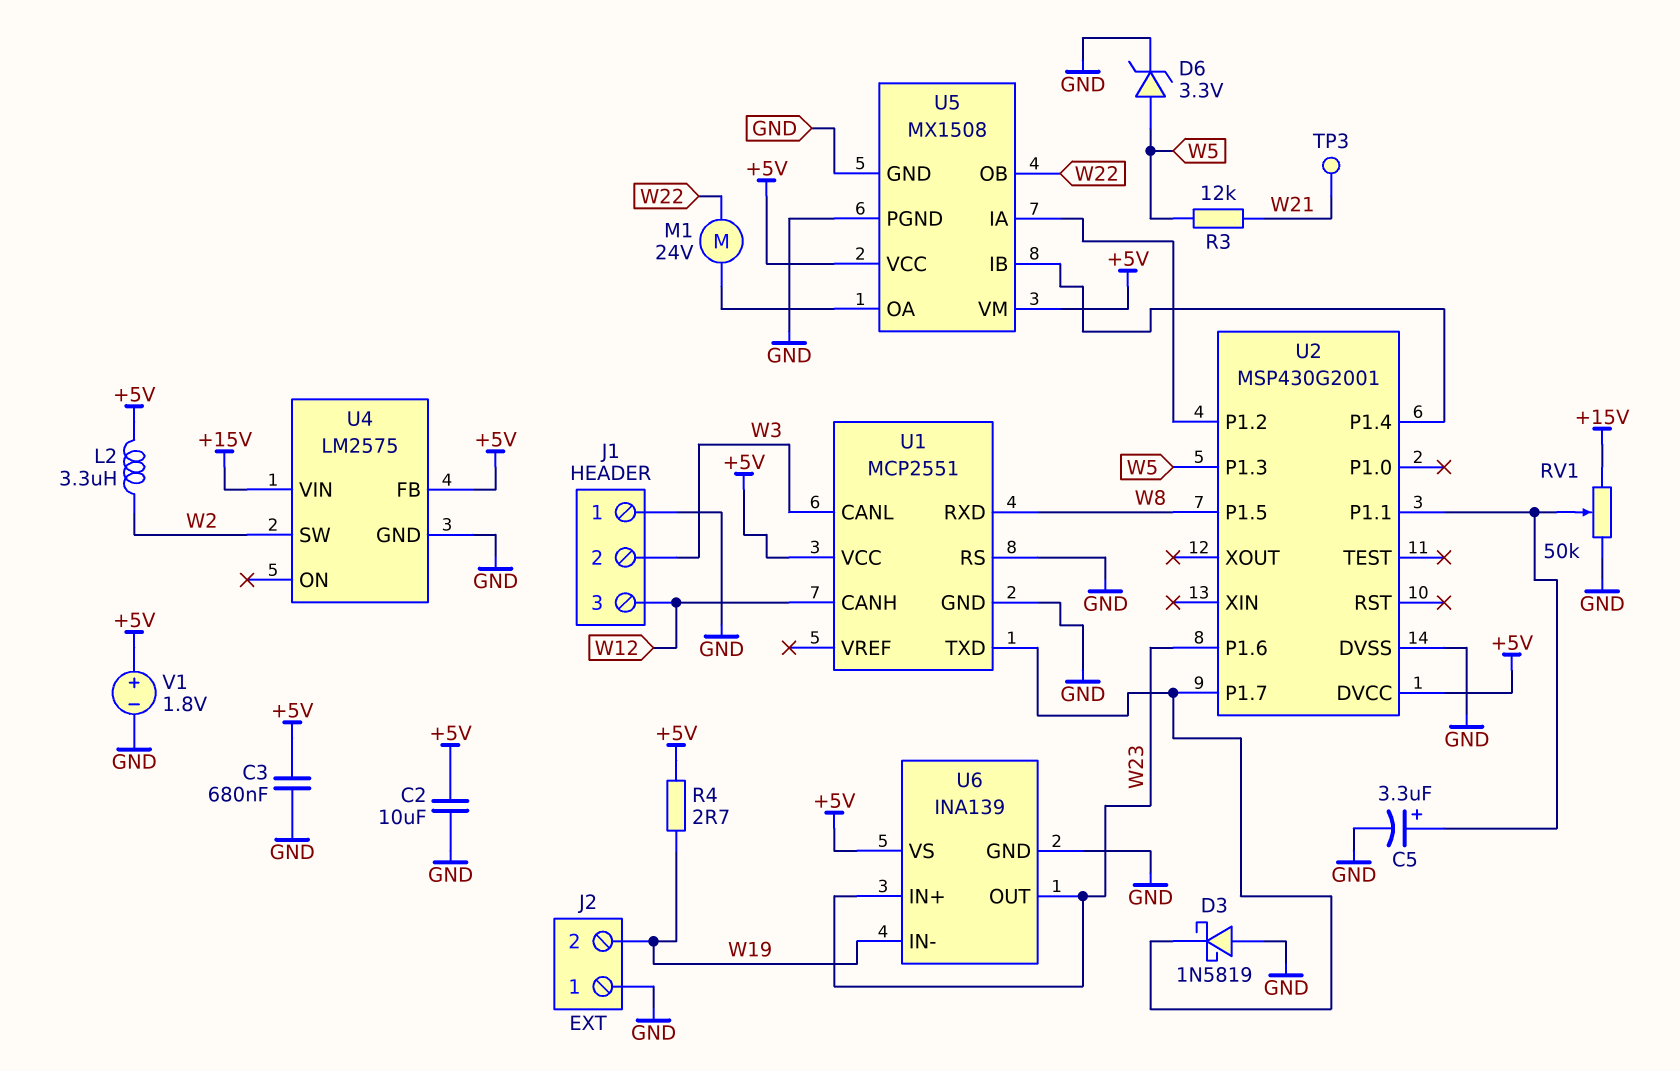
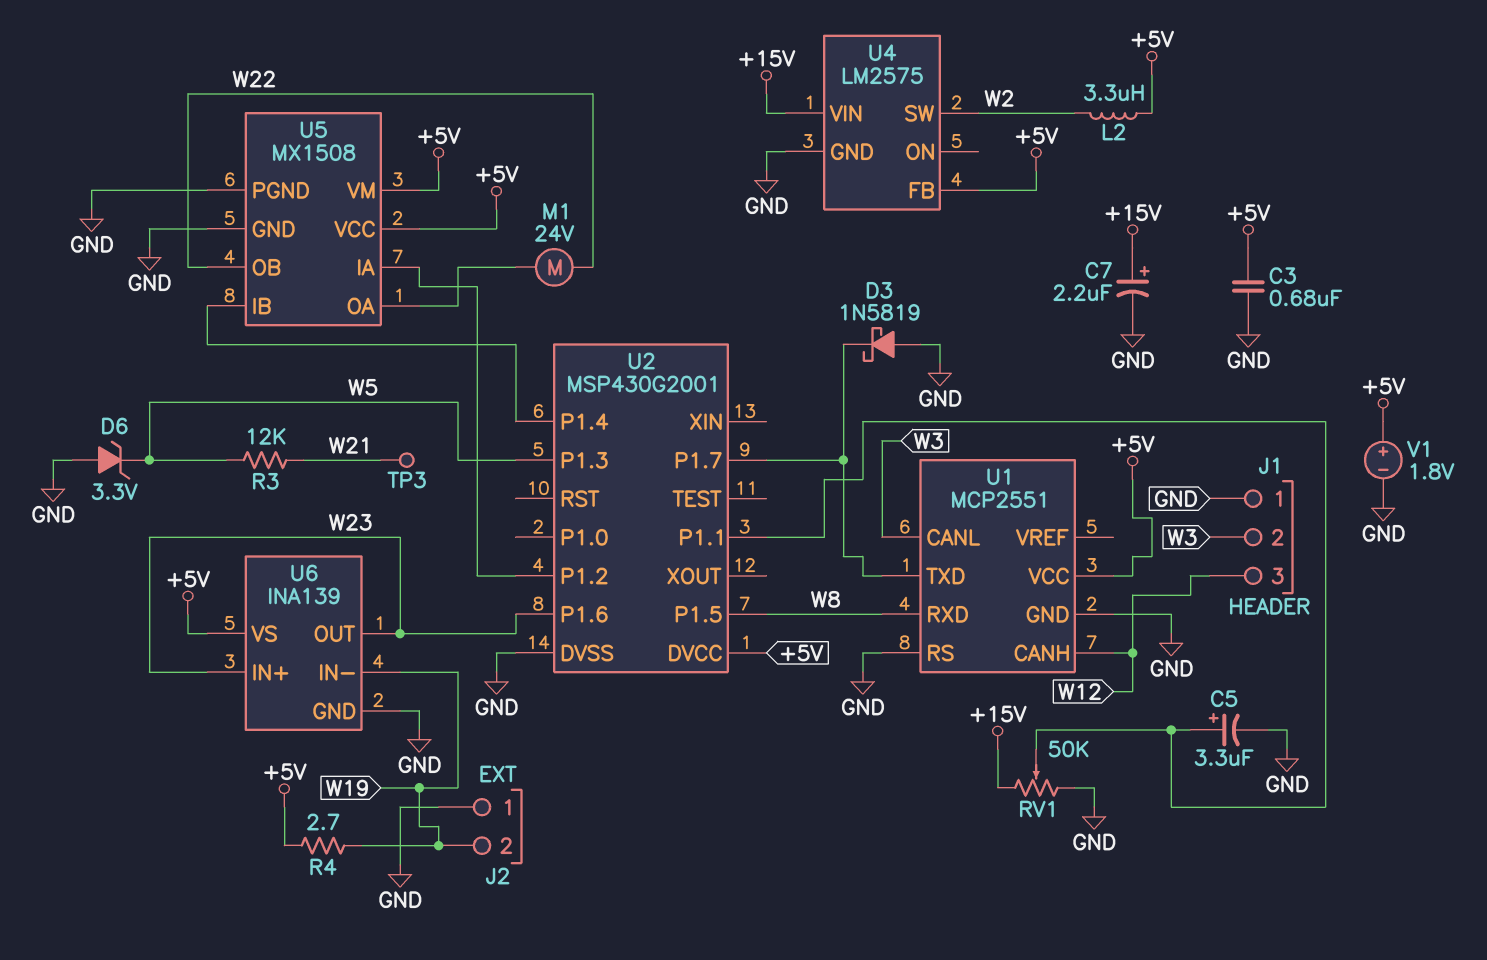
C2: 10uF (+5V, GND) -> none
C7: none -> 2.2uF (plus +15V, minus GND)
D6: zener 3.3V (A W5, K GND) -> zener 3.3V (A GND, K W5)

